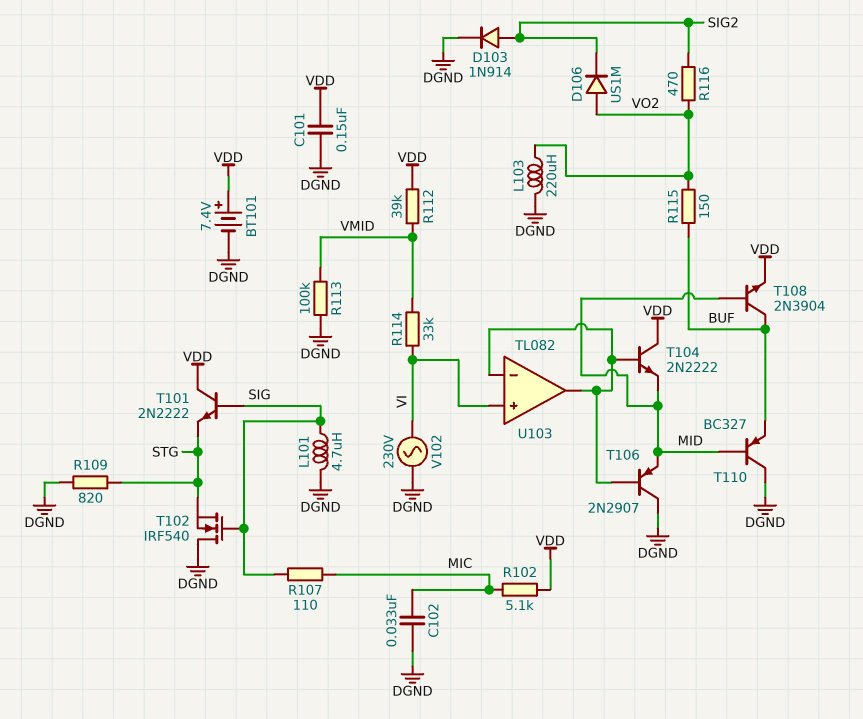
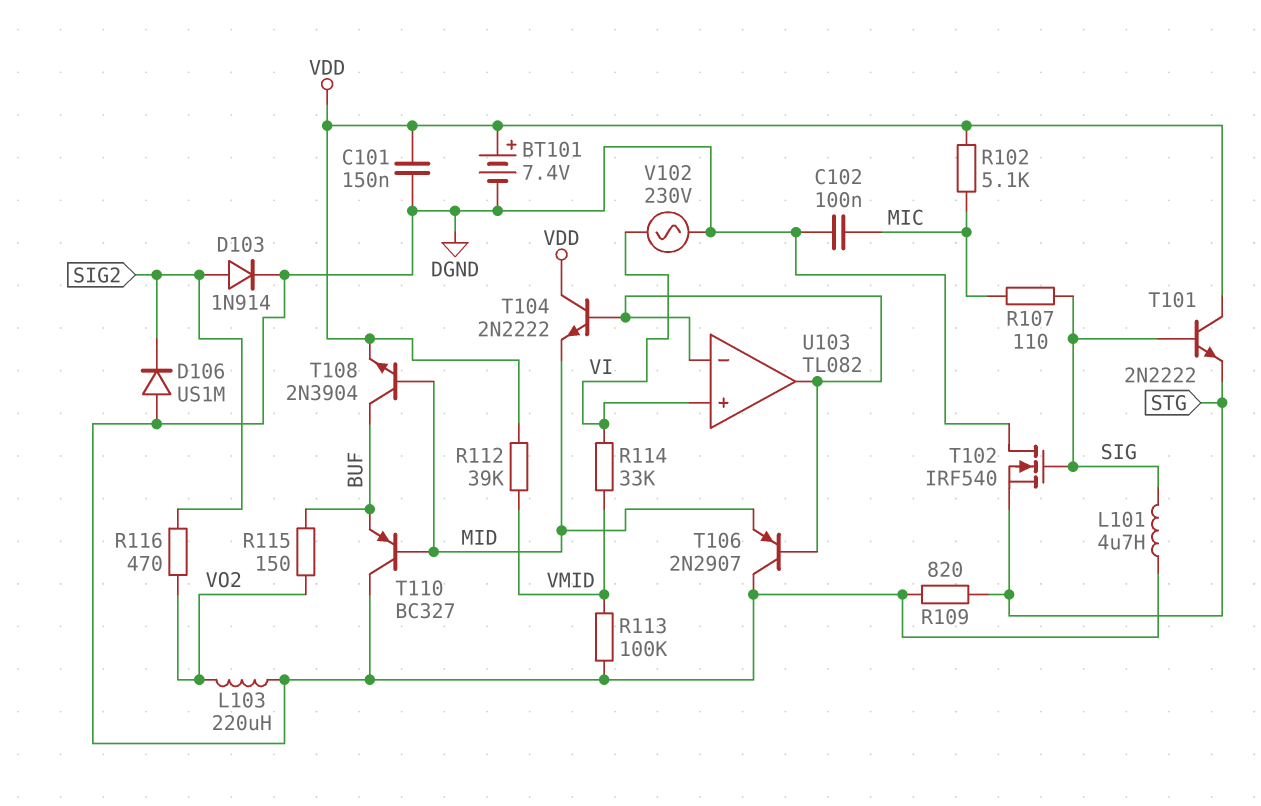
C102: 33nF (DGND, MIC) -> 100nF (DGND, MIC)
D106: diode US1M (A VO2, K SIG2) -> diode US1M (A DGND, K SIG2)

